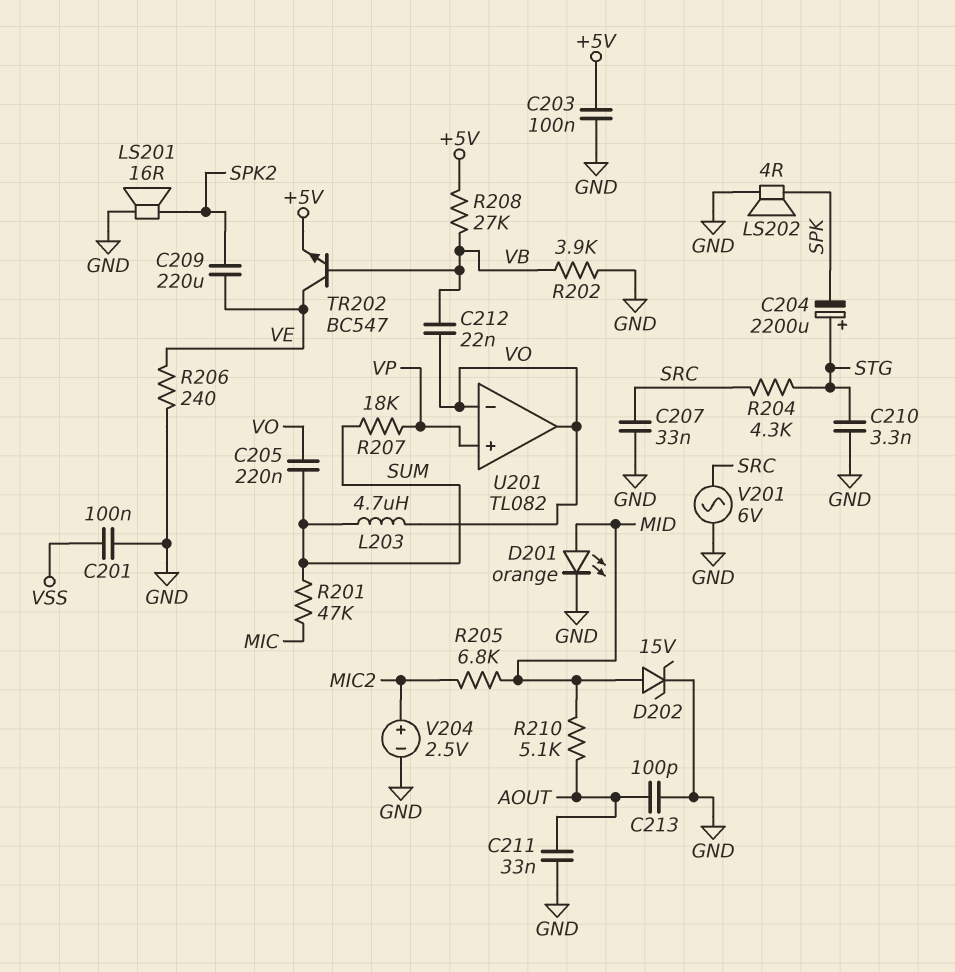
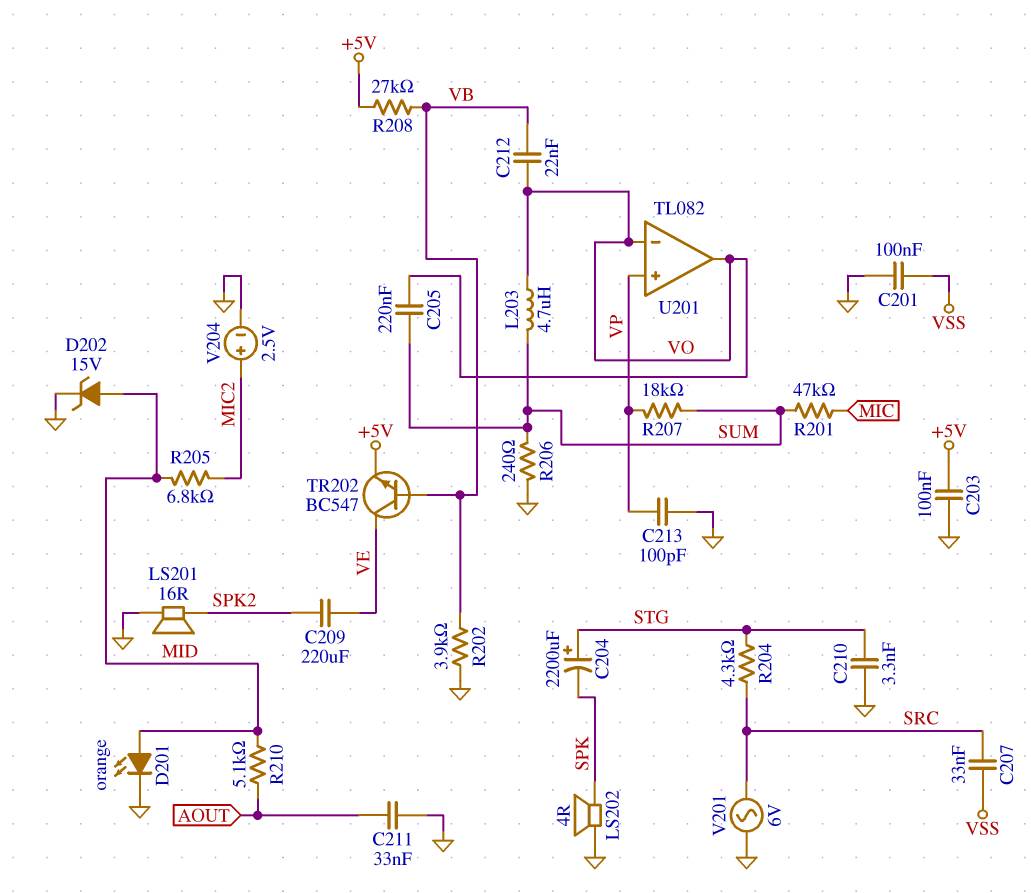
C207: 33nF (GND, SRC) -> 33nF (SRC, VSS)
C213: 100pF (AOUT, GND) -> 100pF (GND, VP)
R206: 240 (GND, VE) -> 240 (GND, SUM)

